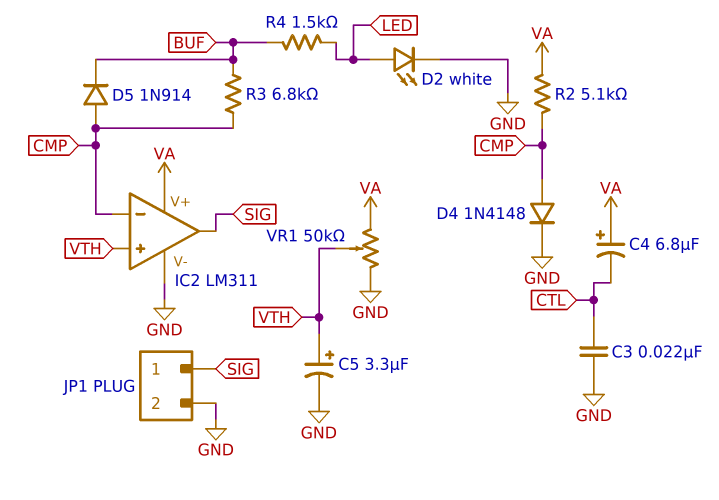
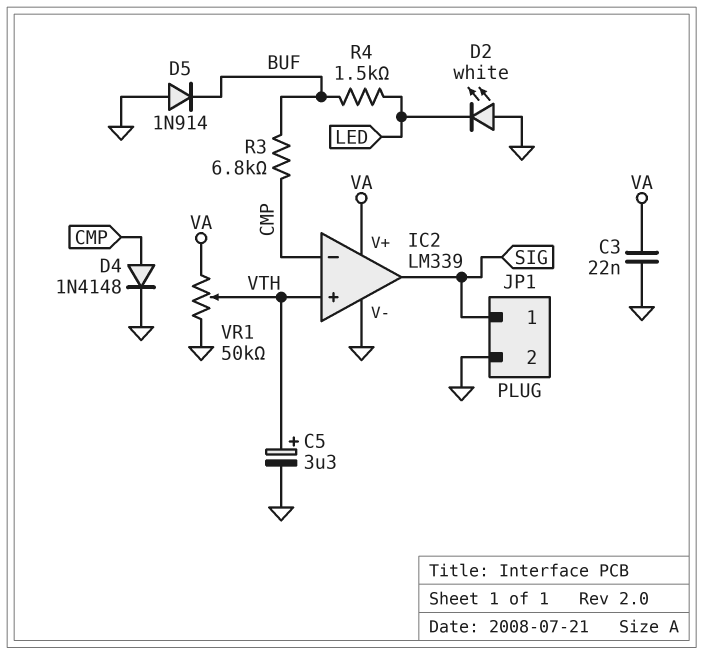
C3: 22nF (CTL, GND) -> 22nF (GND, VA)
C4: 6.8uF (plus VA, minus CTL) -> none
D2: LED white (A LED, K GND) -> LED white (A GND, K LED)
D5: diode 1N914 (A CMP, K BUF) -> diode 1N914 (A GND, K BUF)
IC2: LM311 -> LM339
R2: 5.1k (CMP, VA) -> none

